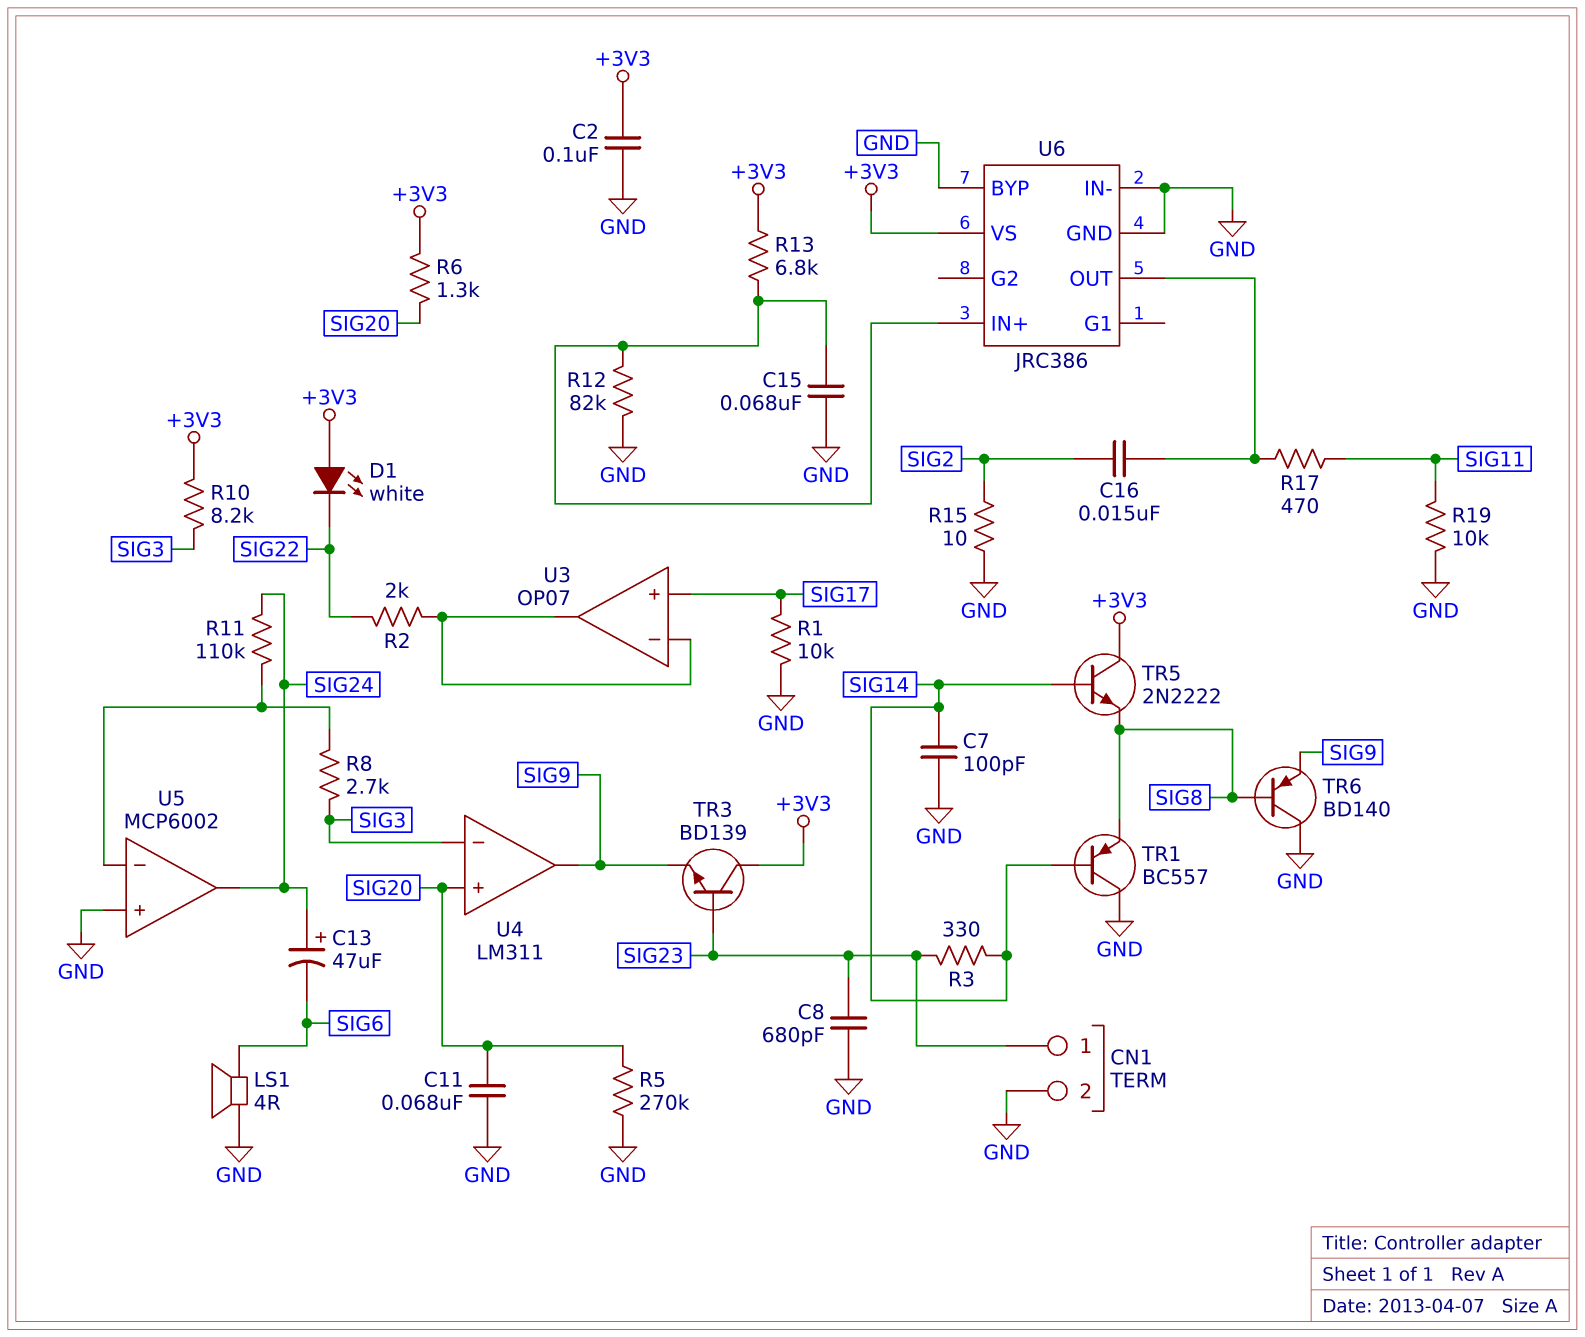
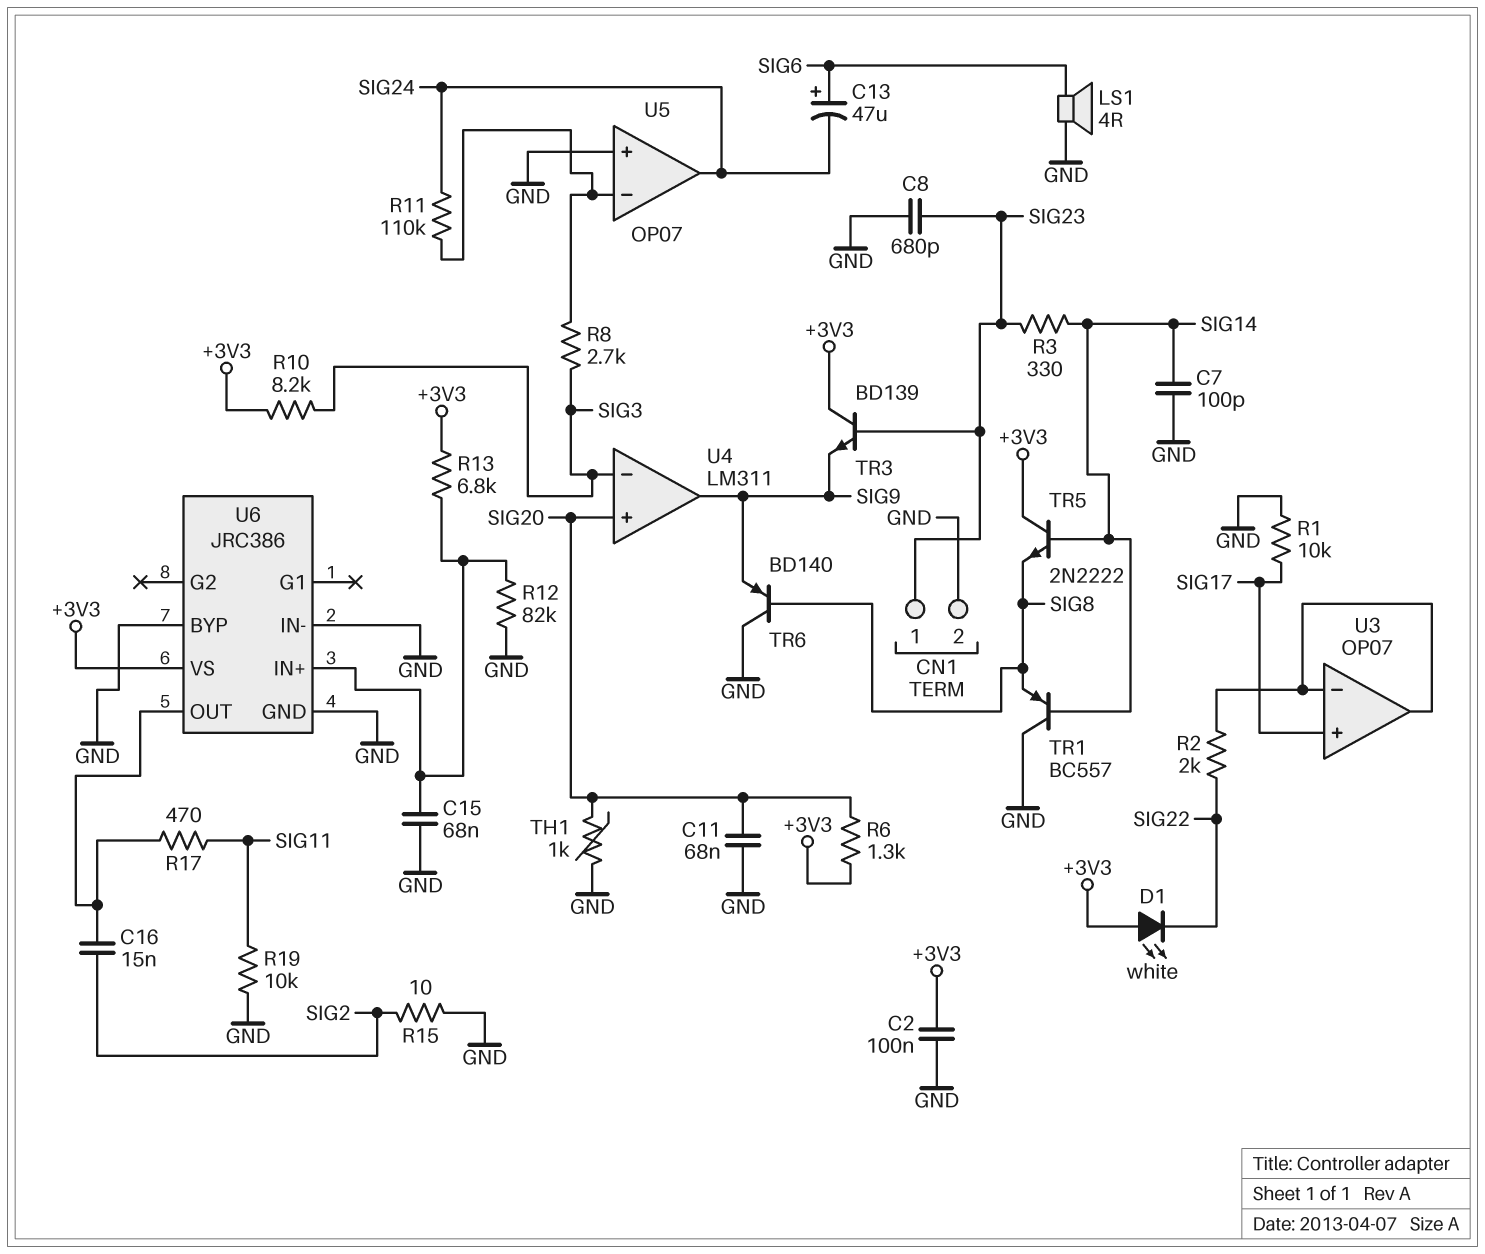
C13: 47uF (plus SIG24, minus SIG6) -> 47uF (plus SIG6, minus SIG24)
R5: 270k (GND, SIG20) -> none
TH1: none -> 1k (GND, SIG20)
U5: MCP6002 -> OP07

